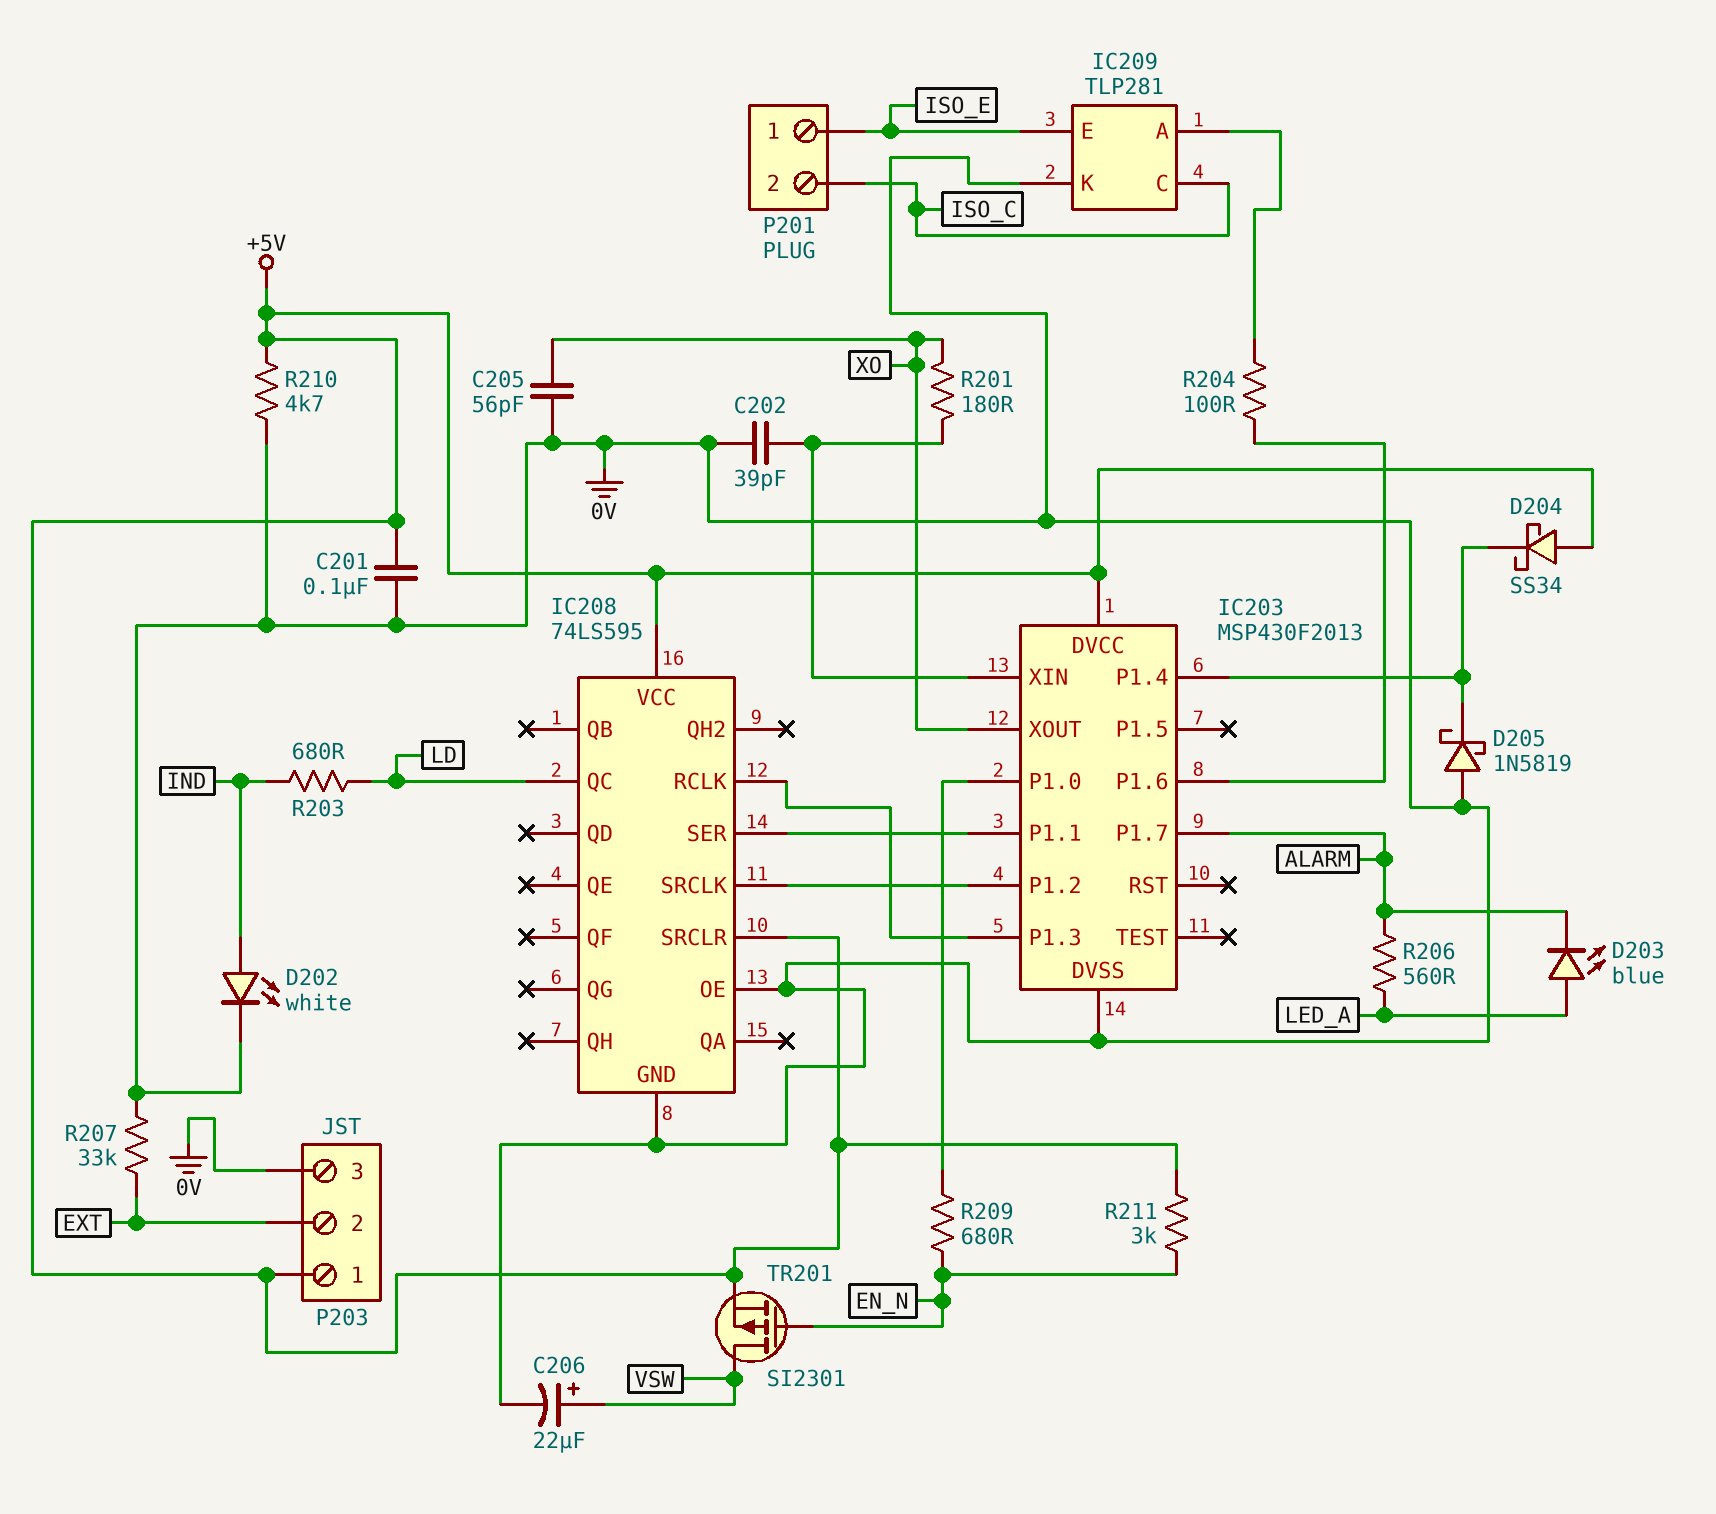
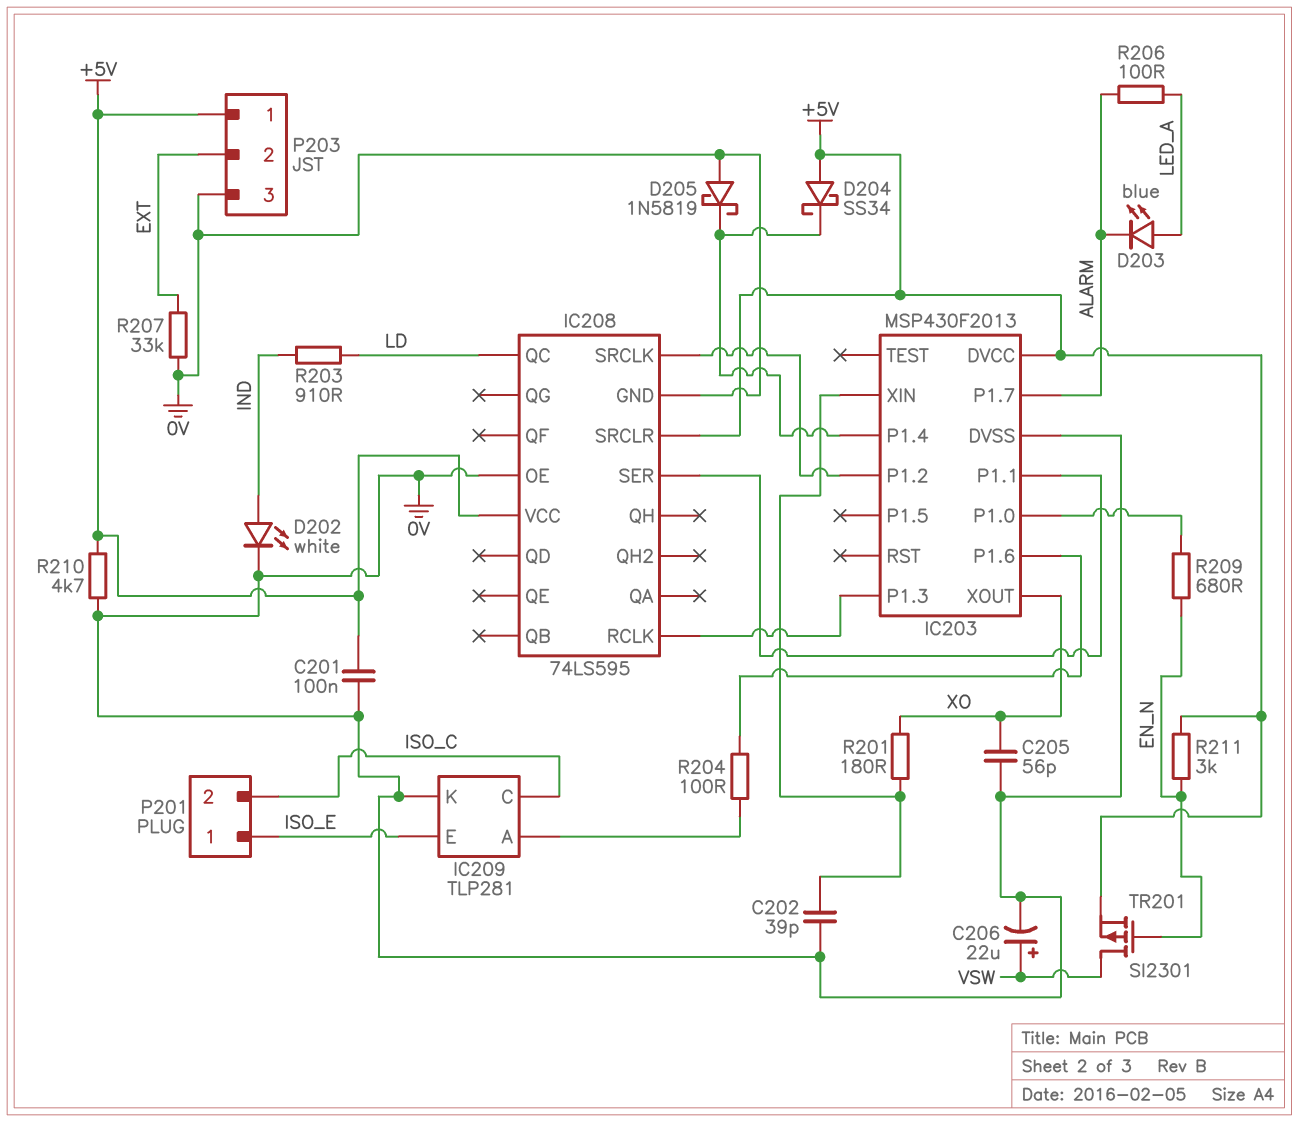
R203: 680 (IND, LD) -> 910 (IND, LD)
R206: 560 (ALARM, LED_A) -> 100 (ALARM, LED_A)

